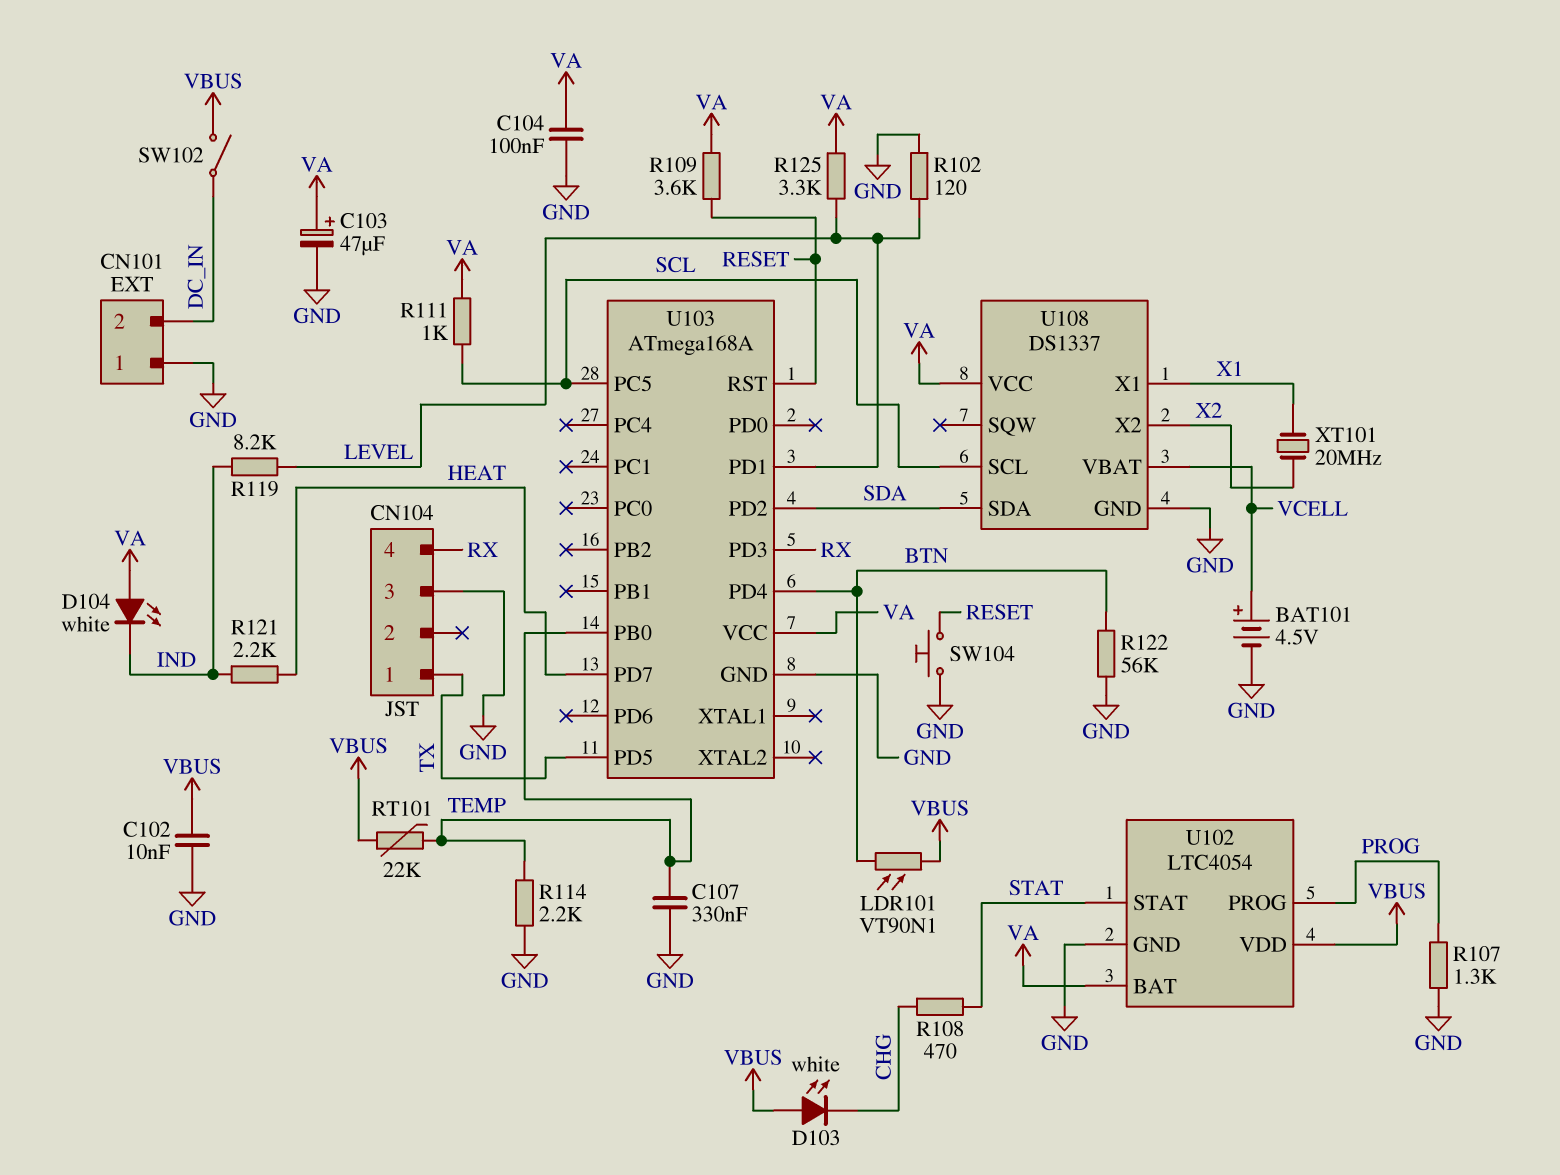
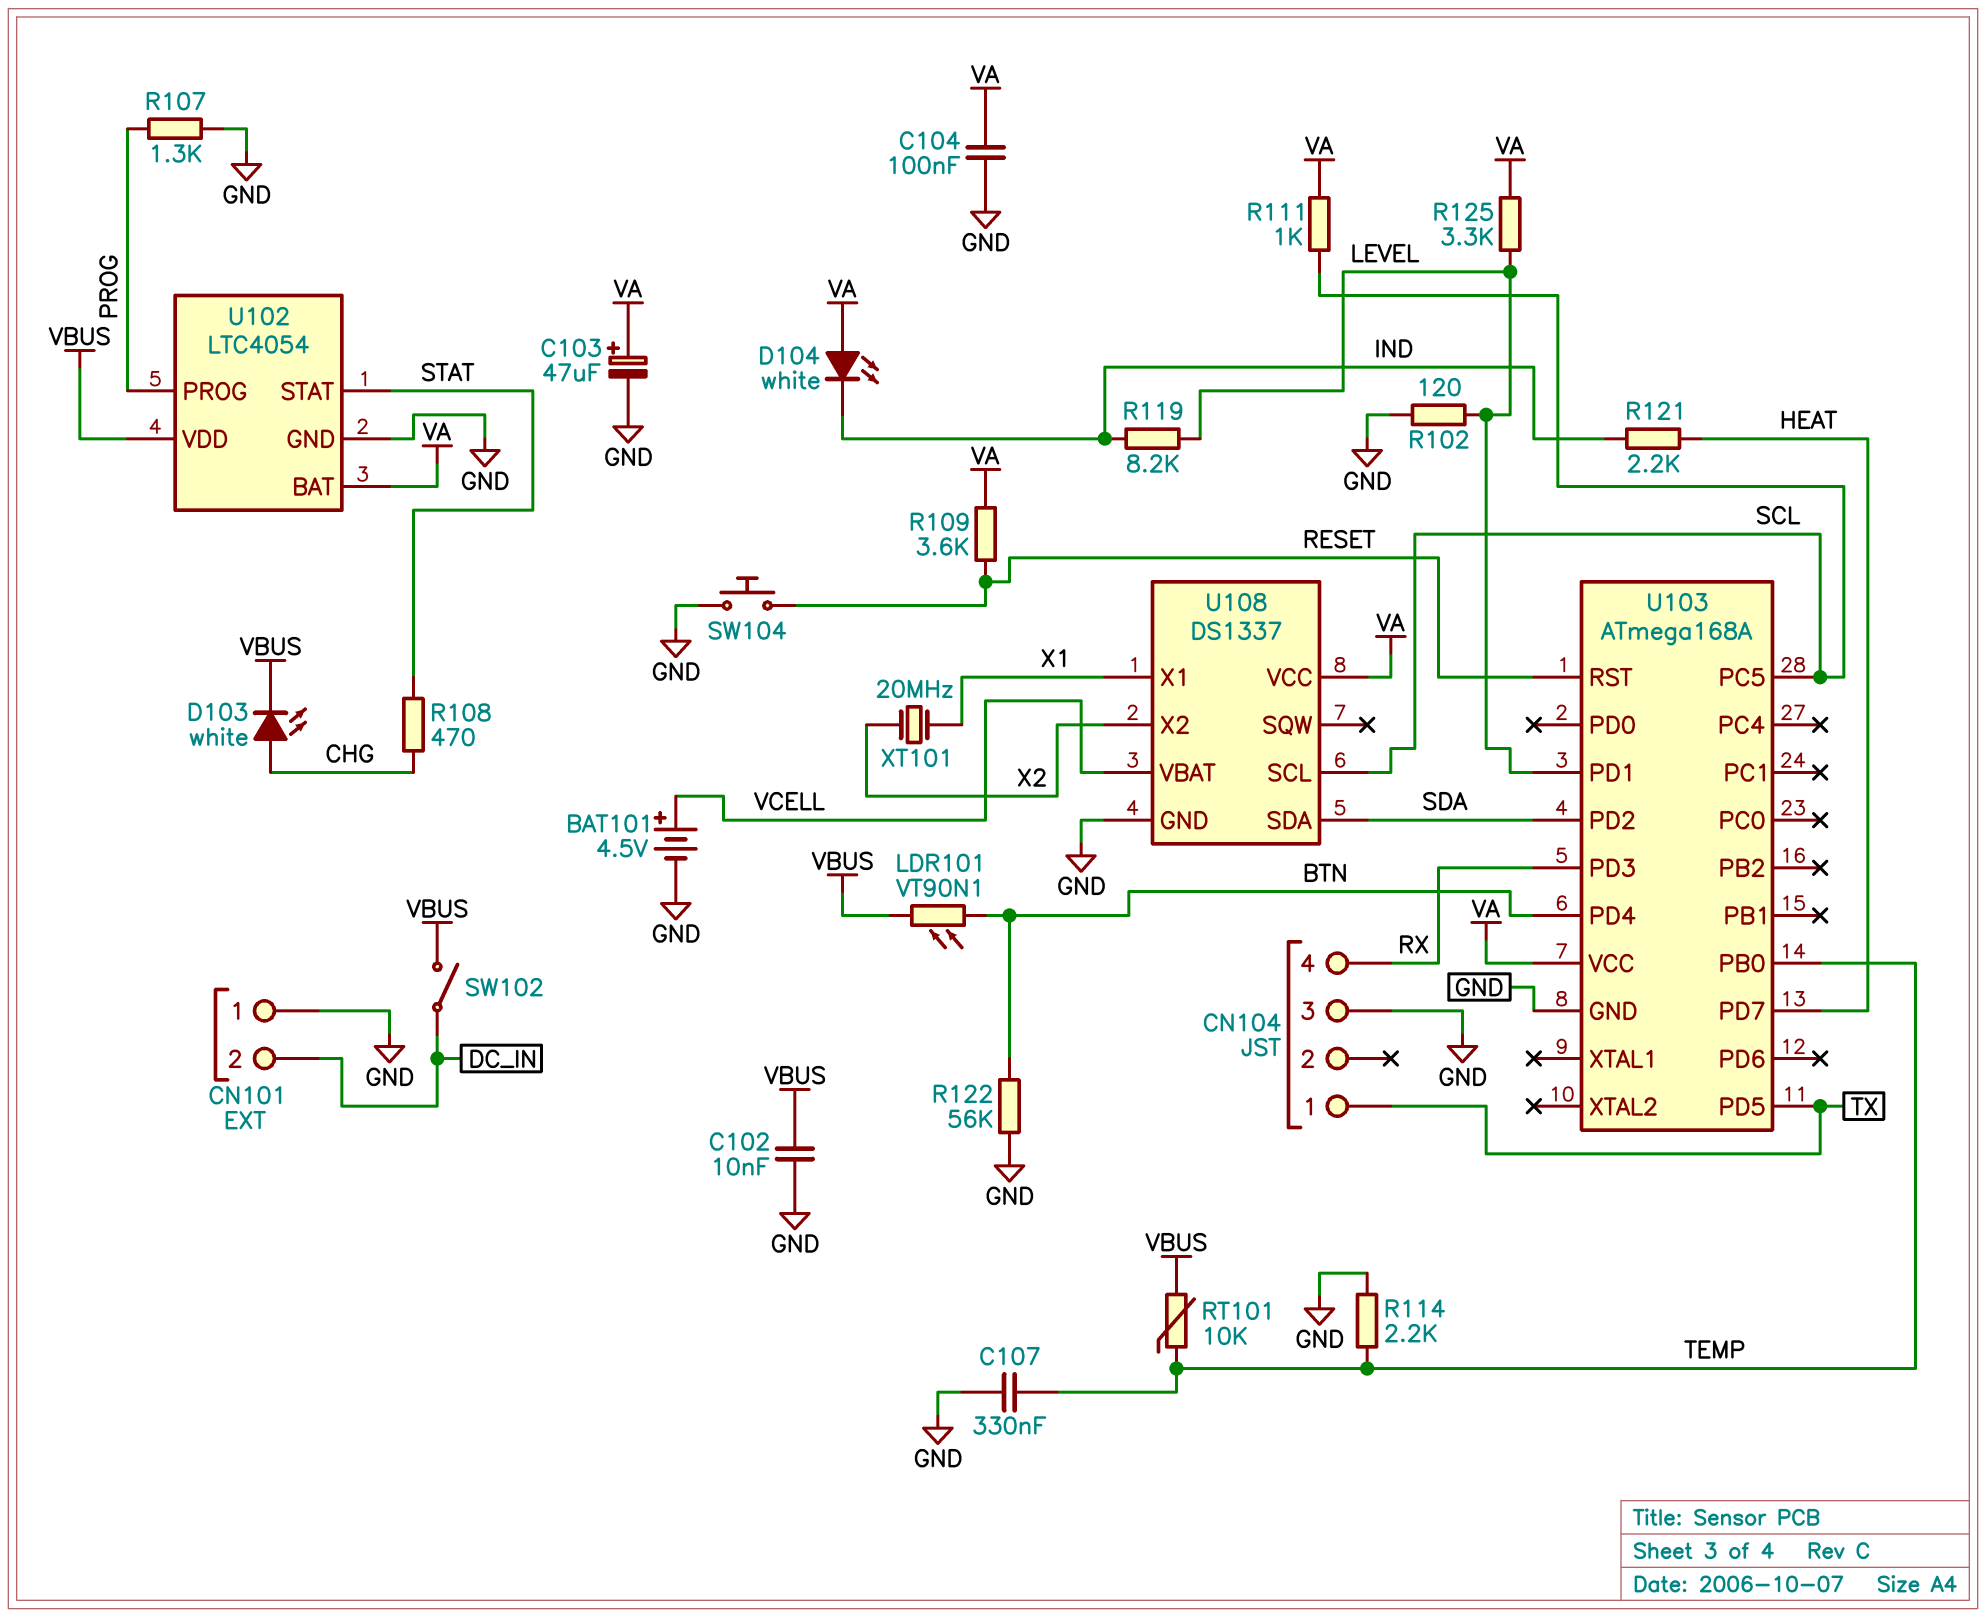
D103: LED white (A VBUS, K CHG) -> LED white (A CHG, K VBUS)
RT101: 22k (TEMP, VBUS) -> 10k (TEMP, VBUS)

